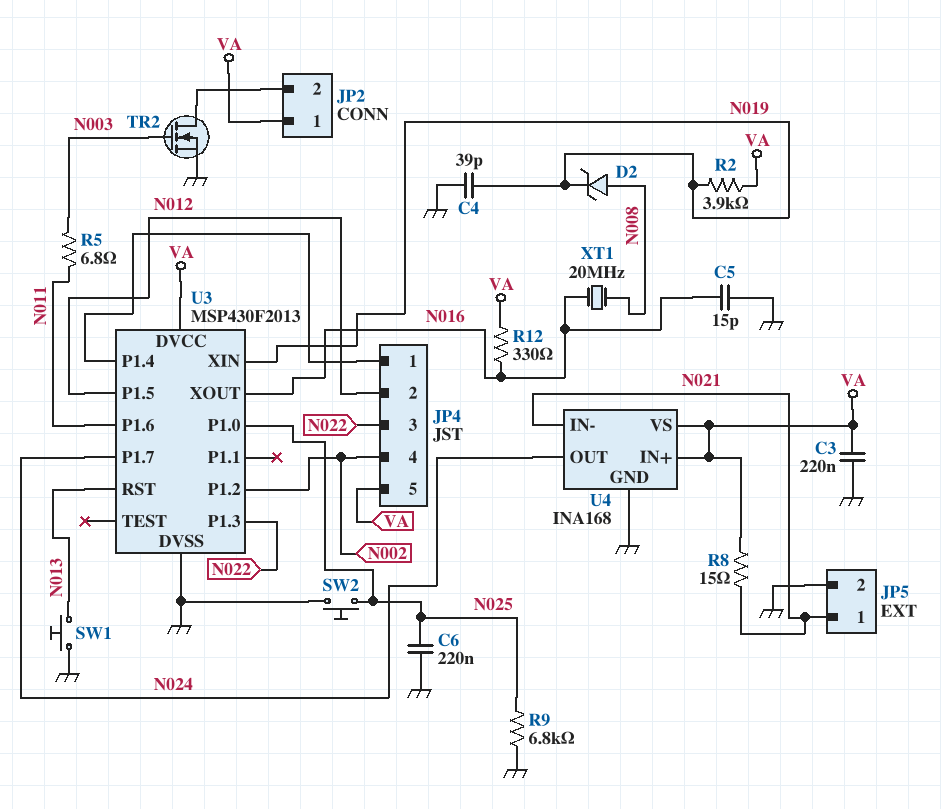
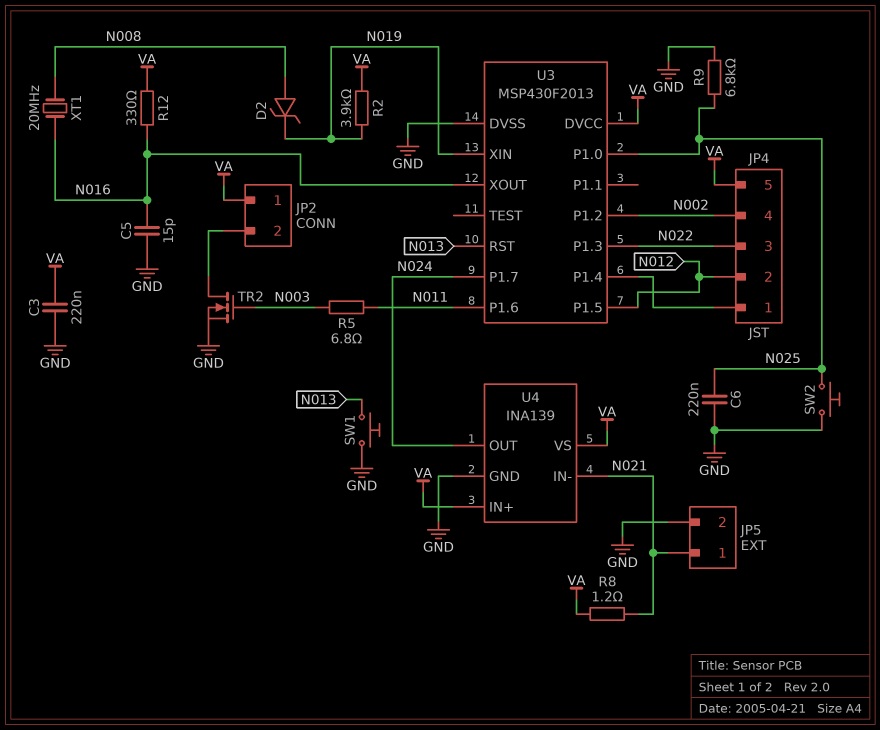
C4: 39pF (GND, N019) -> none
R8: 15 (N021, VA) -> 1.2 (N021, VA)
U4: INA168 -> INA139

